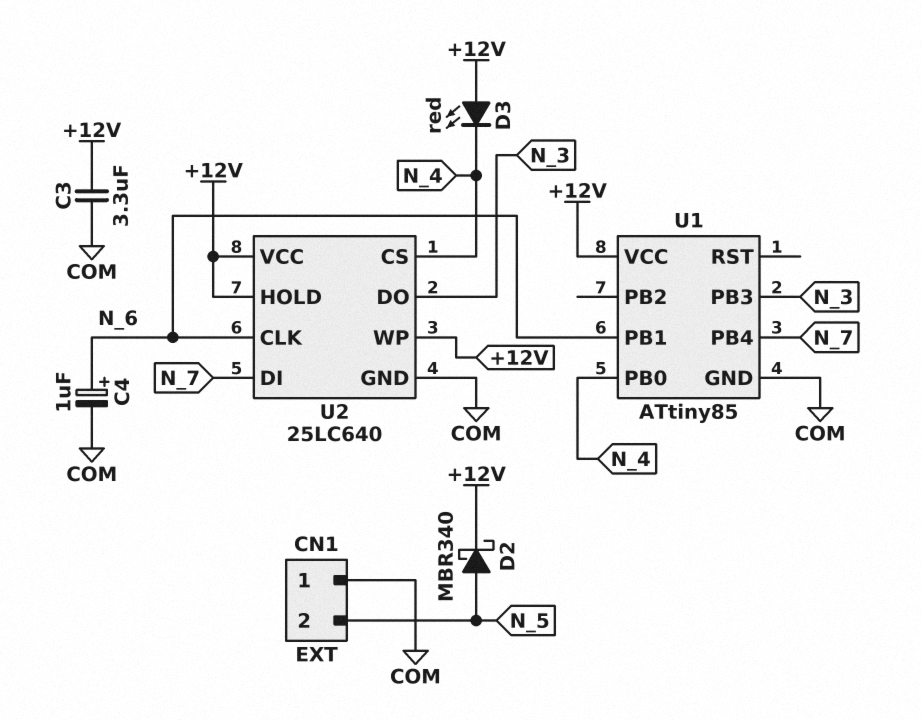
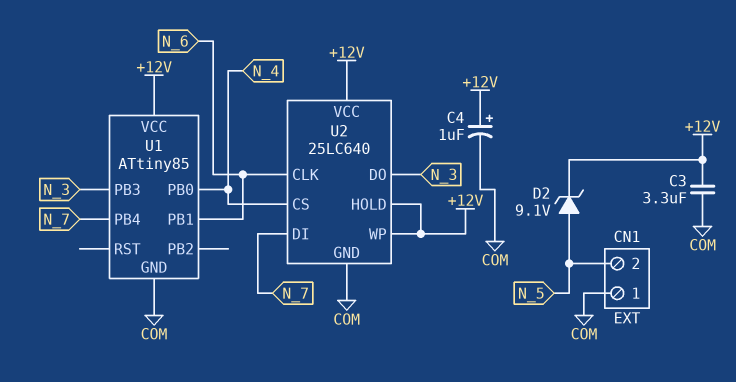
C4: 1uF (plus N_6, minus COM) -> 1uF (plus +12V, minus COM)
D2: schottky MBR340 (A N_5, K +12V) -> zener 9.1V (A N_5, K +12V)
D3: LED red (A +12V, K N_4) -> none

